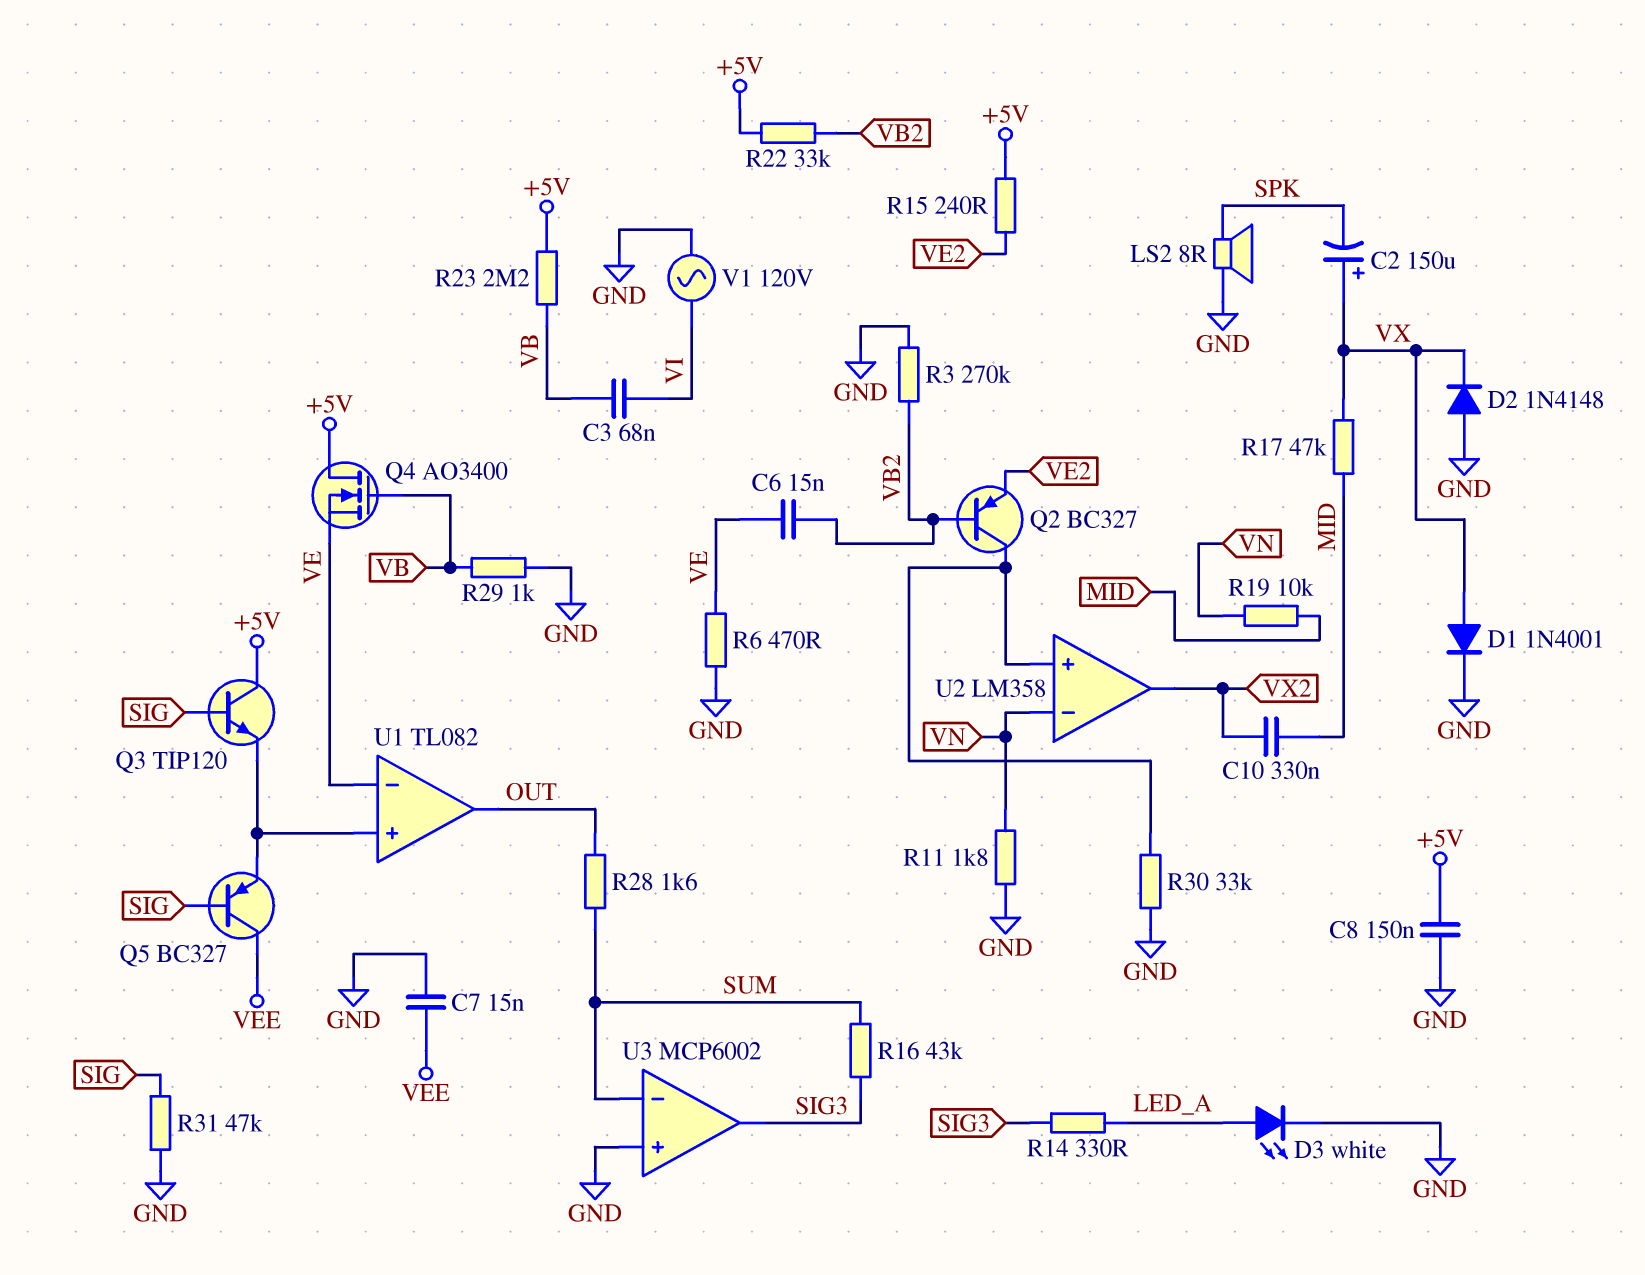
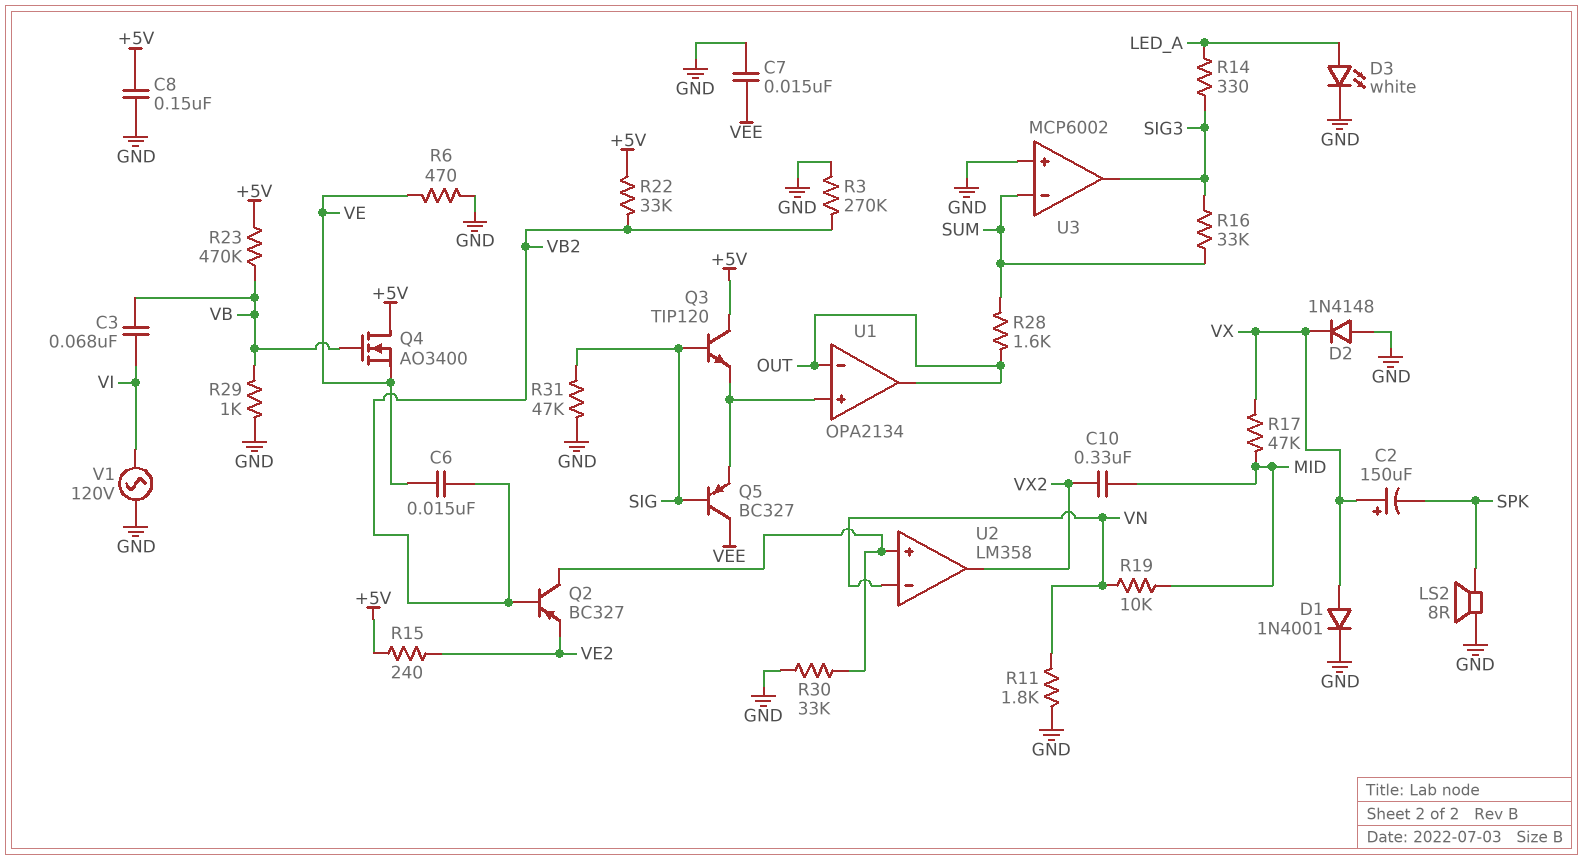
R16: 43k (SIG3, SUM) -> 33k (SIG3, SUM)
R23: 2.2M (+5V, VB) -> 470k (+5V, VB)
U1: TL082 -> OPA2134
U1 pin in-: VE -> OUT

